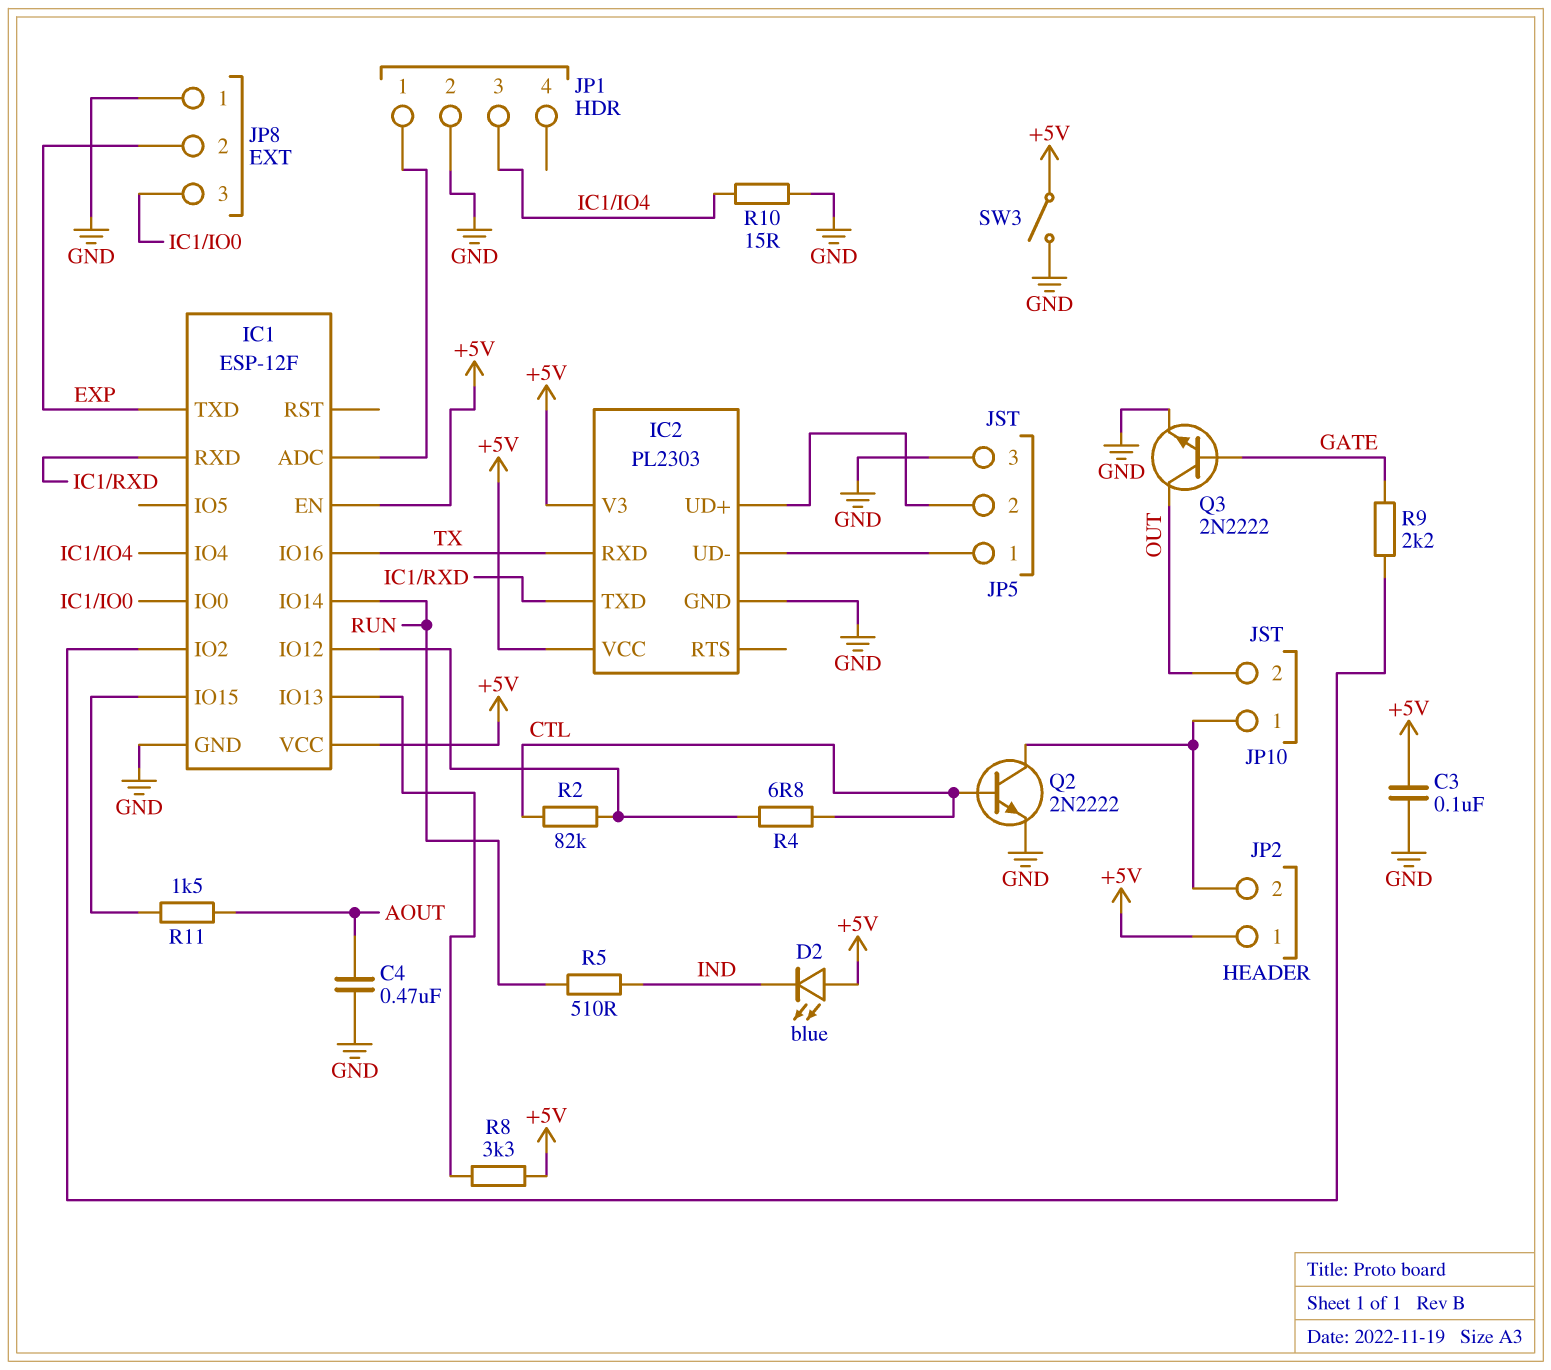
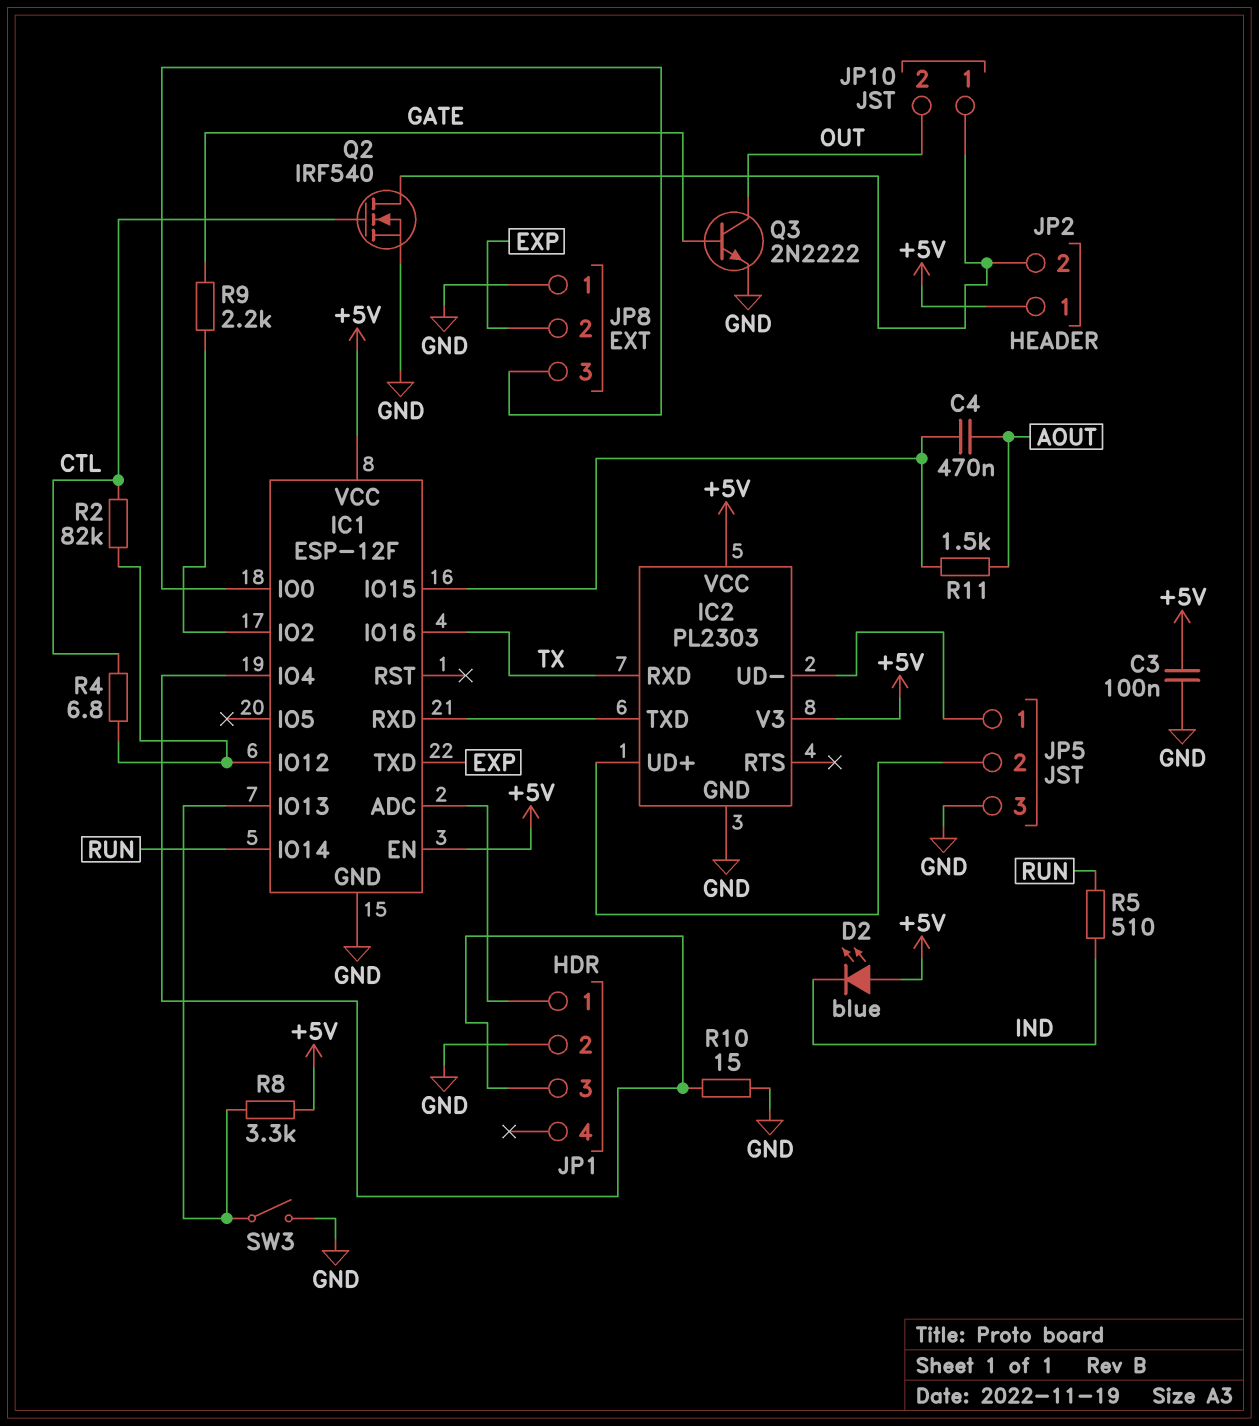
C4: 470nF (AOUT, GND) -> 470nF (AOUT, IC1/IO15)
Q2: NPN 2N2222 (B CTL, C JP2/2, E GND) -> NMOS IRF540 (G CTL, D JP2/2, S GND)
SW3: switch (+5V, GND) -> switch (GND, IC1/IO13)

